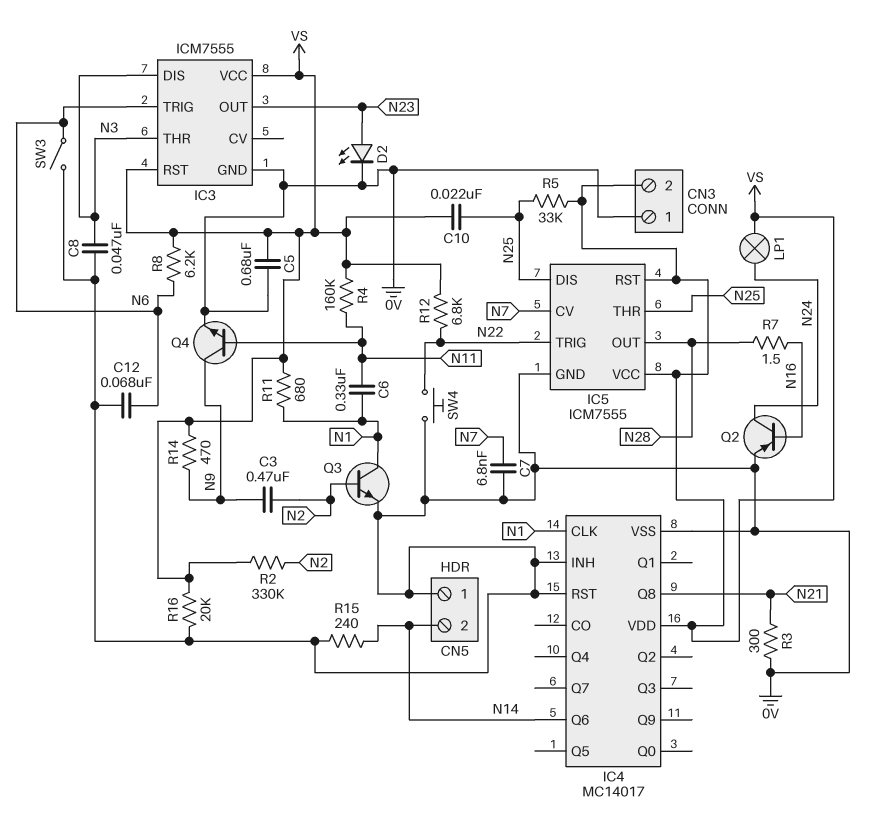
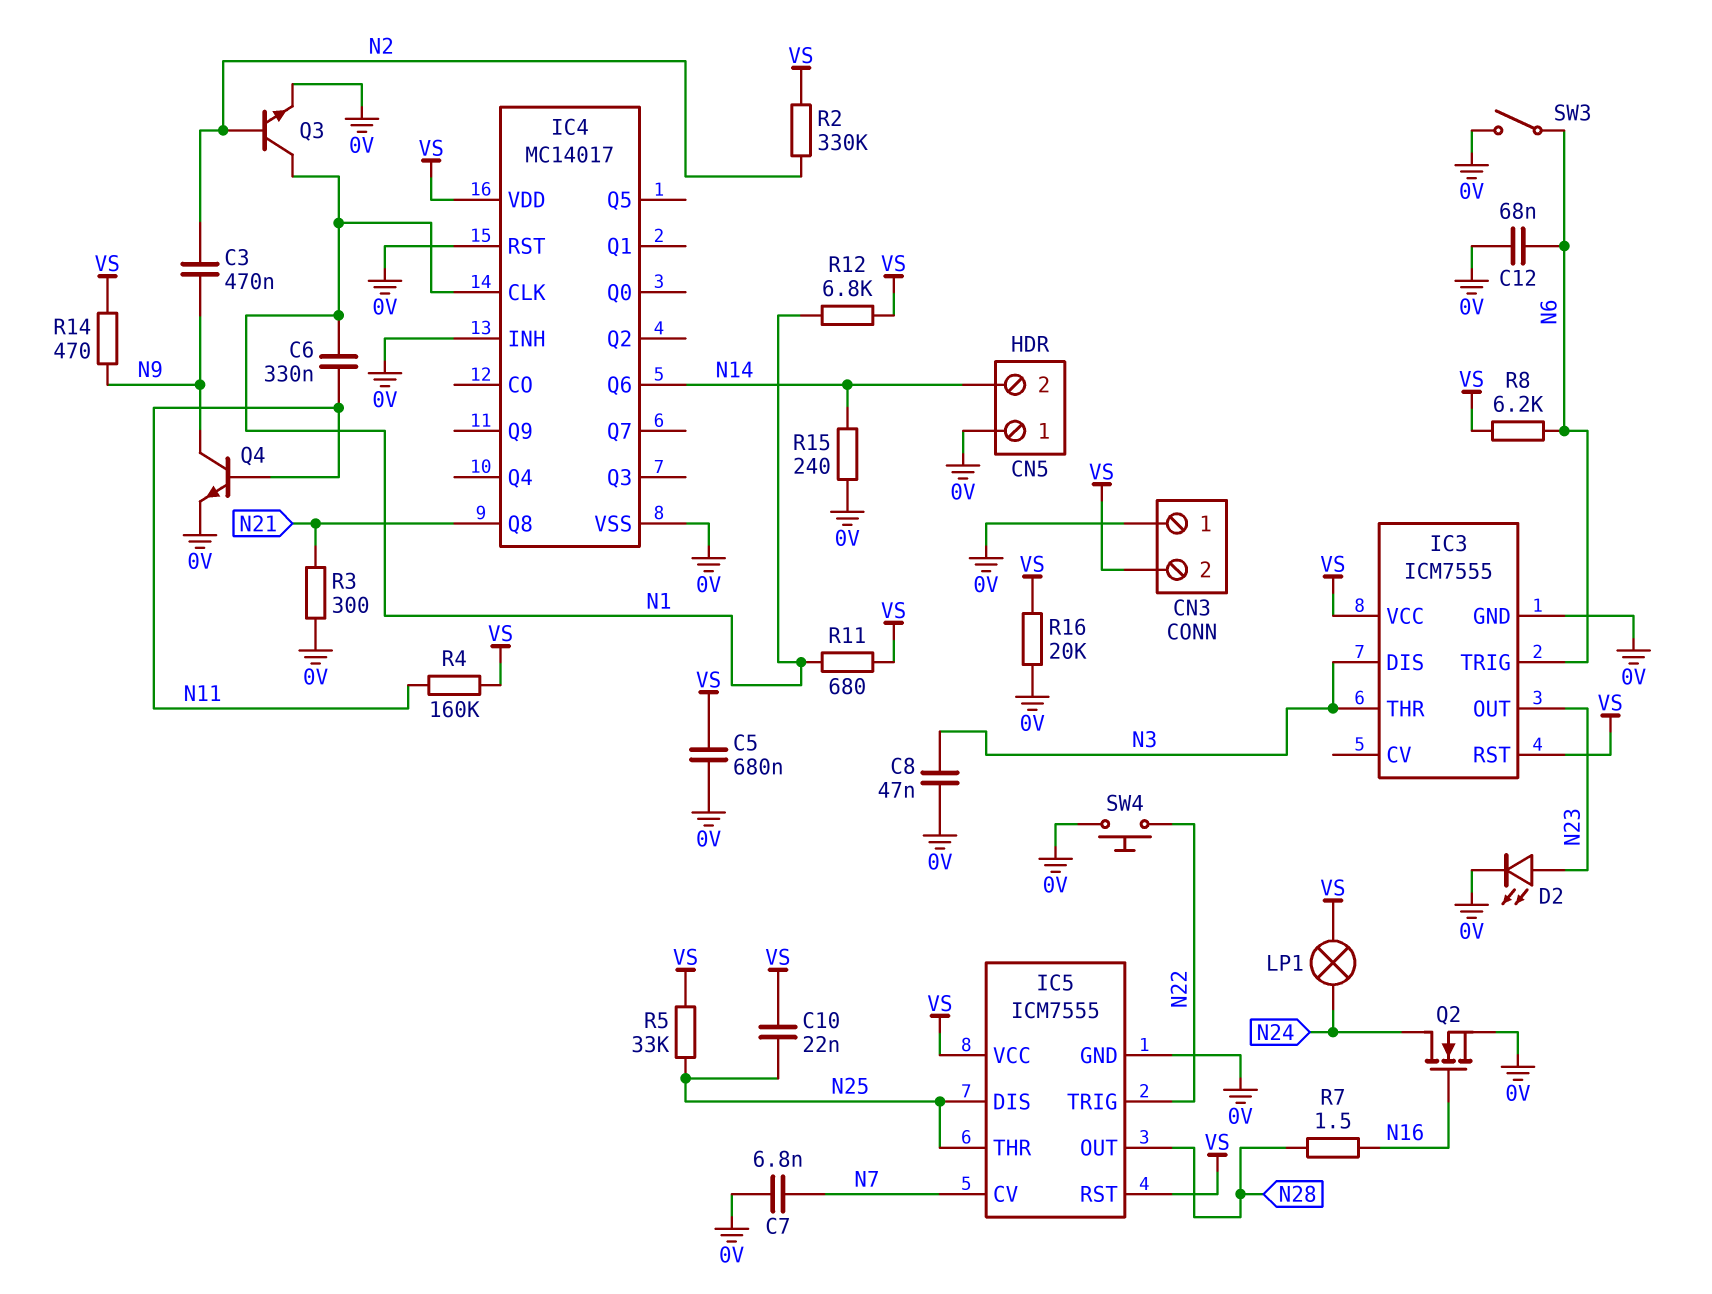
Q2: PNP (B N16, C N24, E 0V) -> NMOS (G N16, D N24, S 0V)
R12: 6.8k (N22, VS) -> 6.8k (N1, VS)

